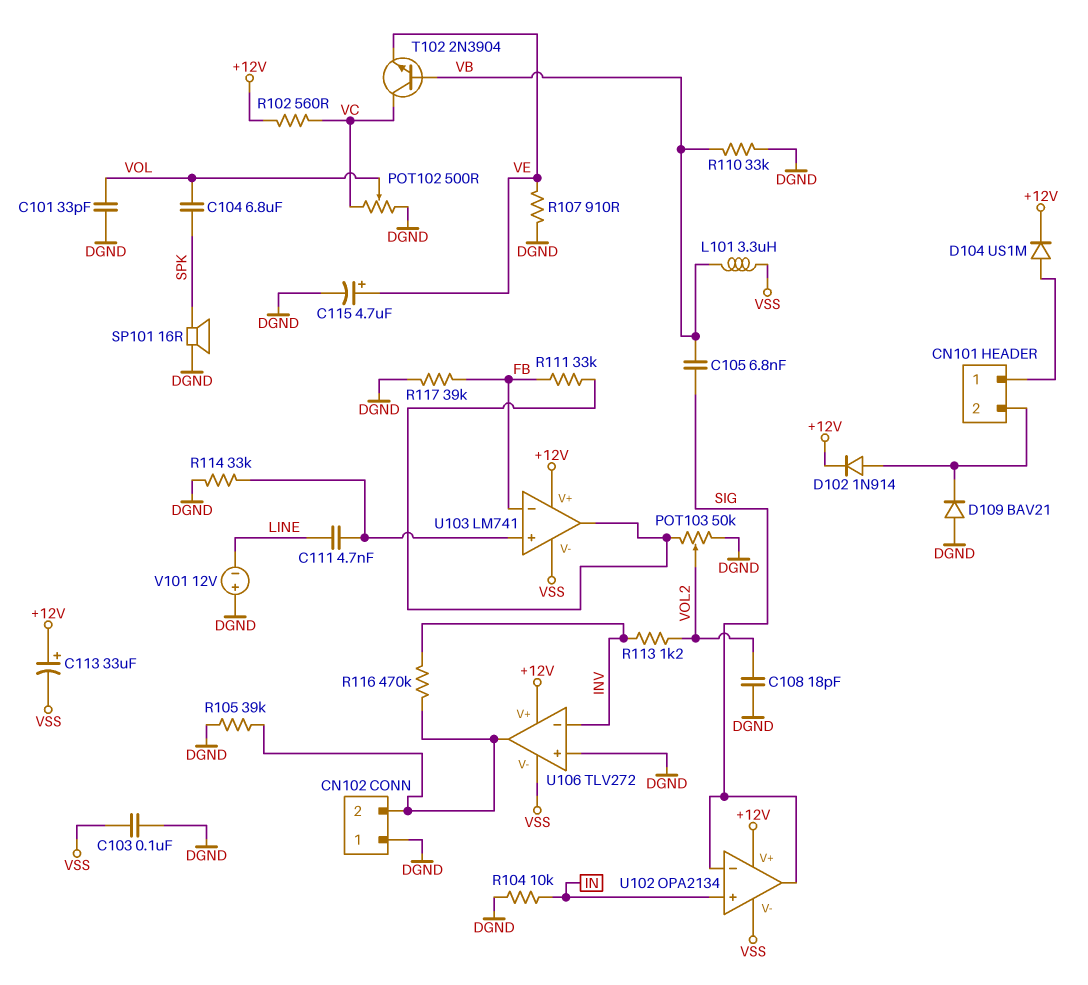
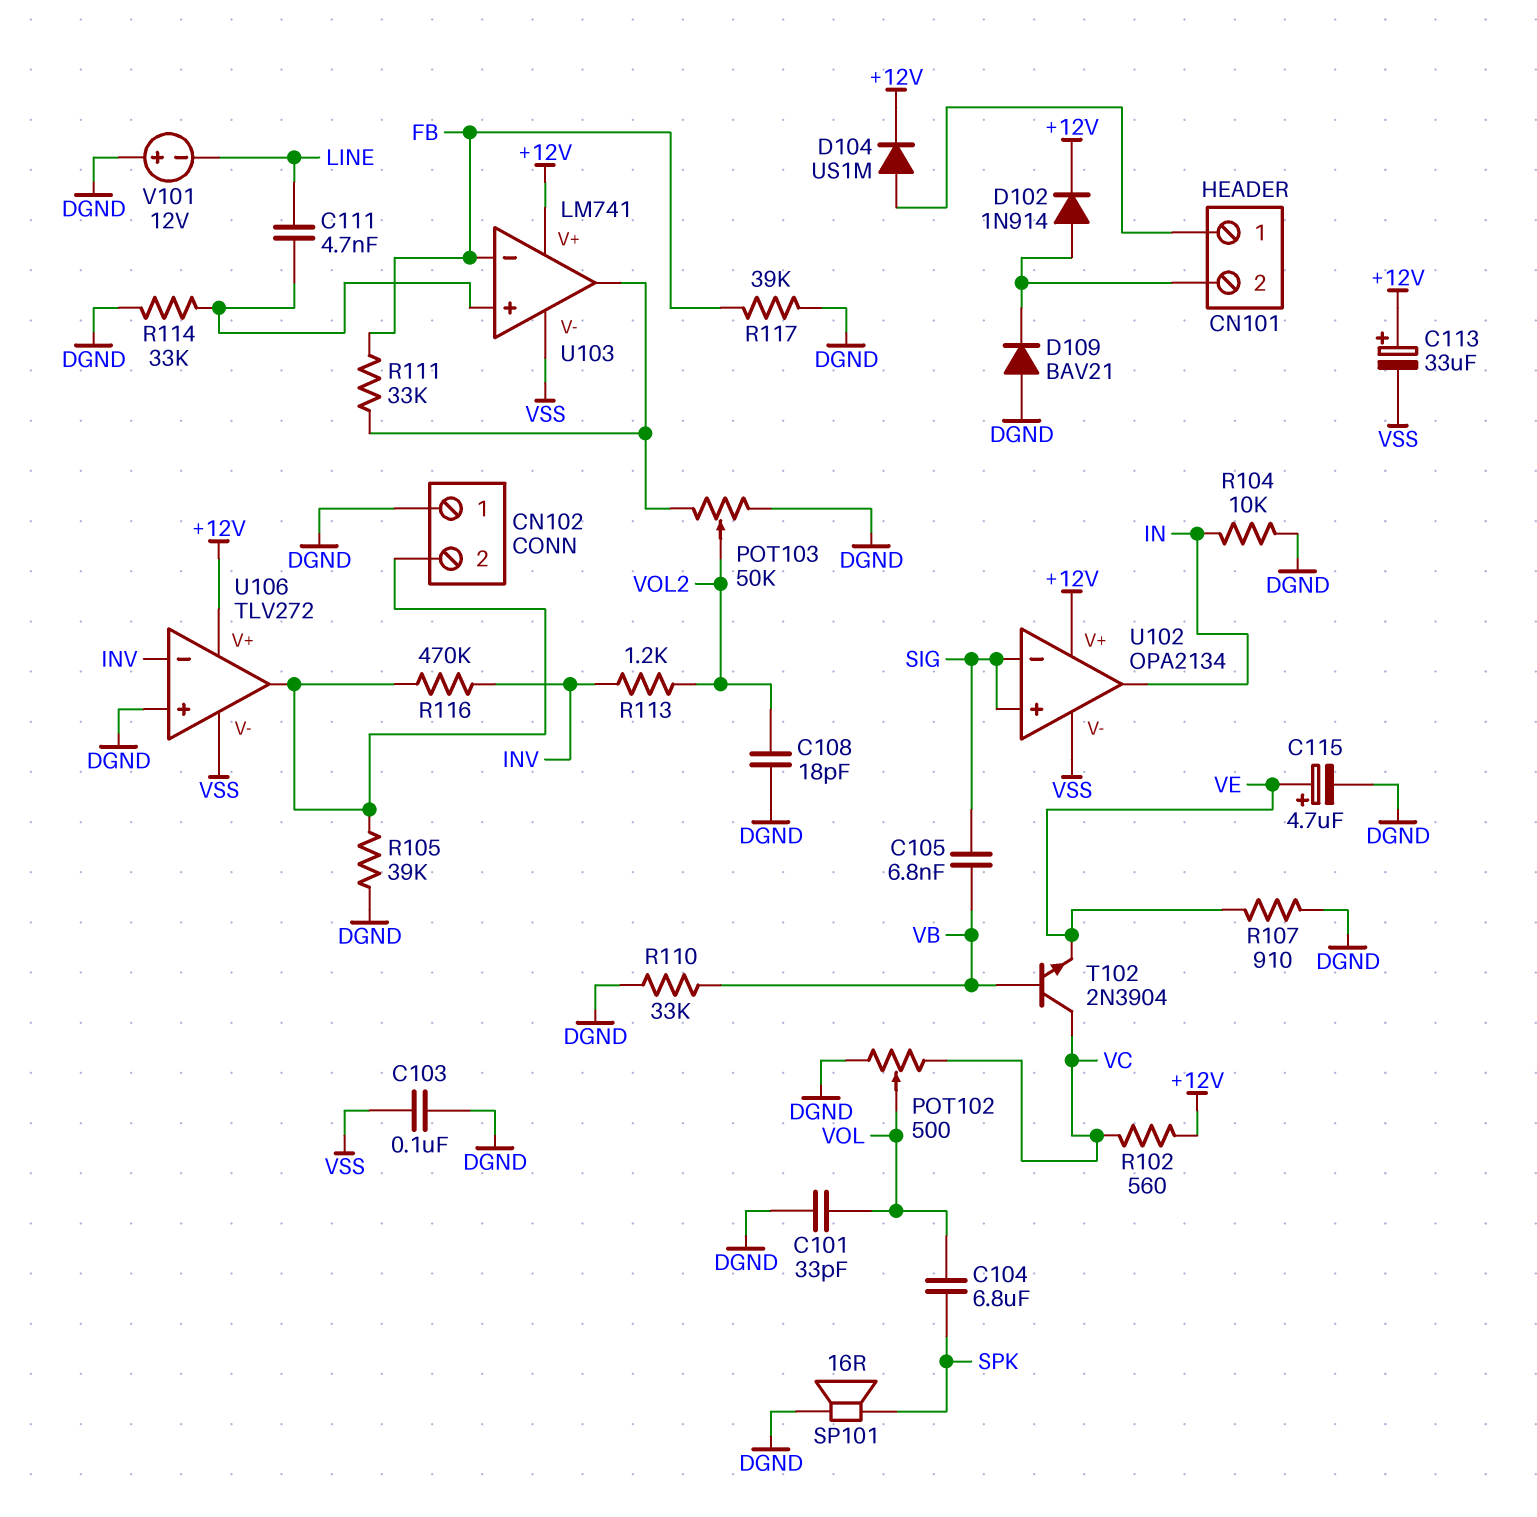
L101: 3.3uH (VB, VSS) -> none
U102 pin in+: IN -> SIG
U102 pin out: SIG -> IN

